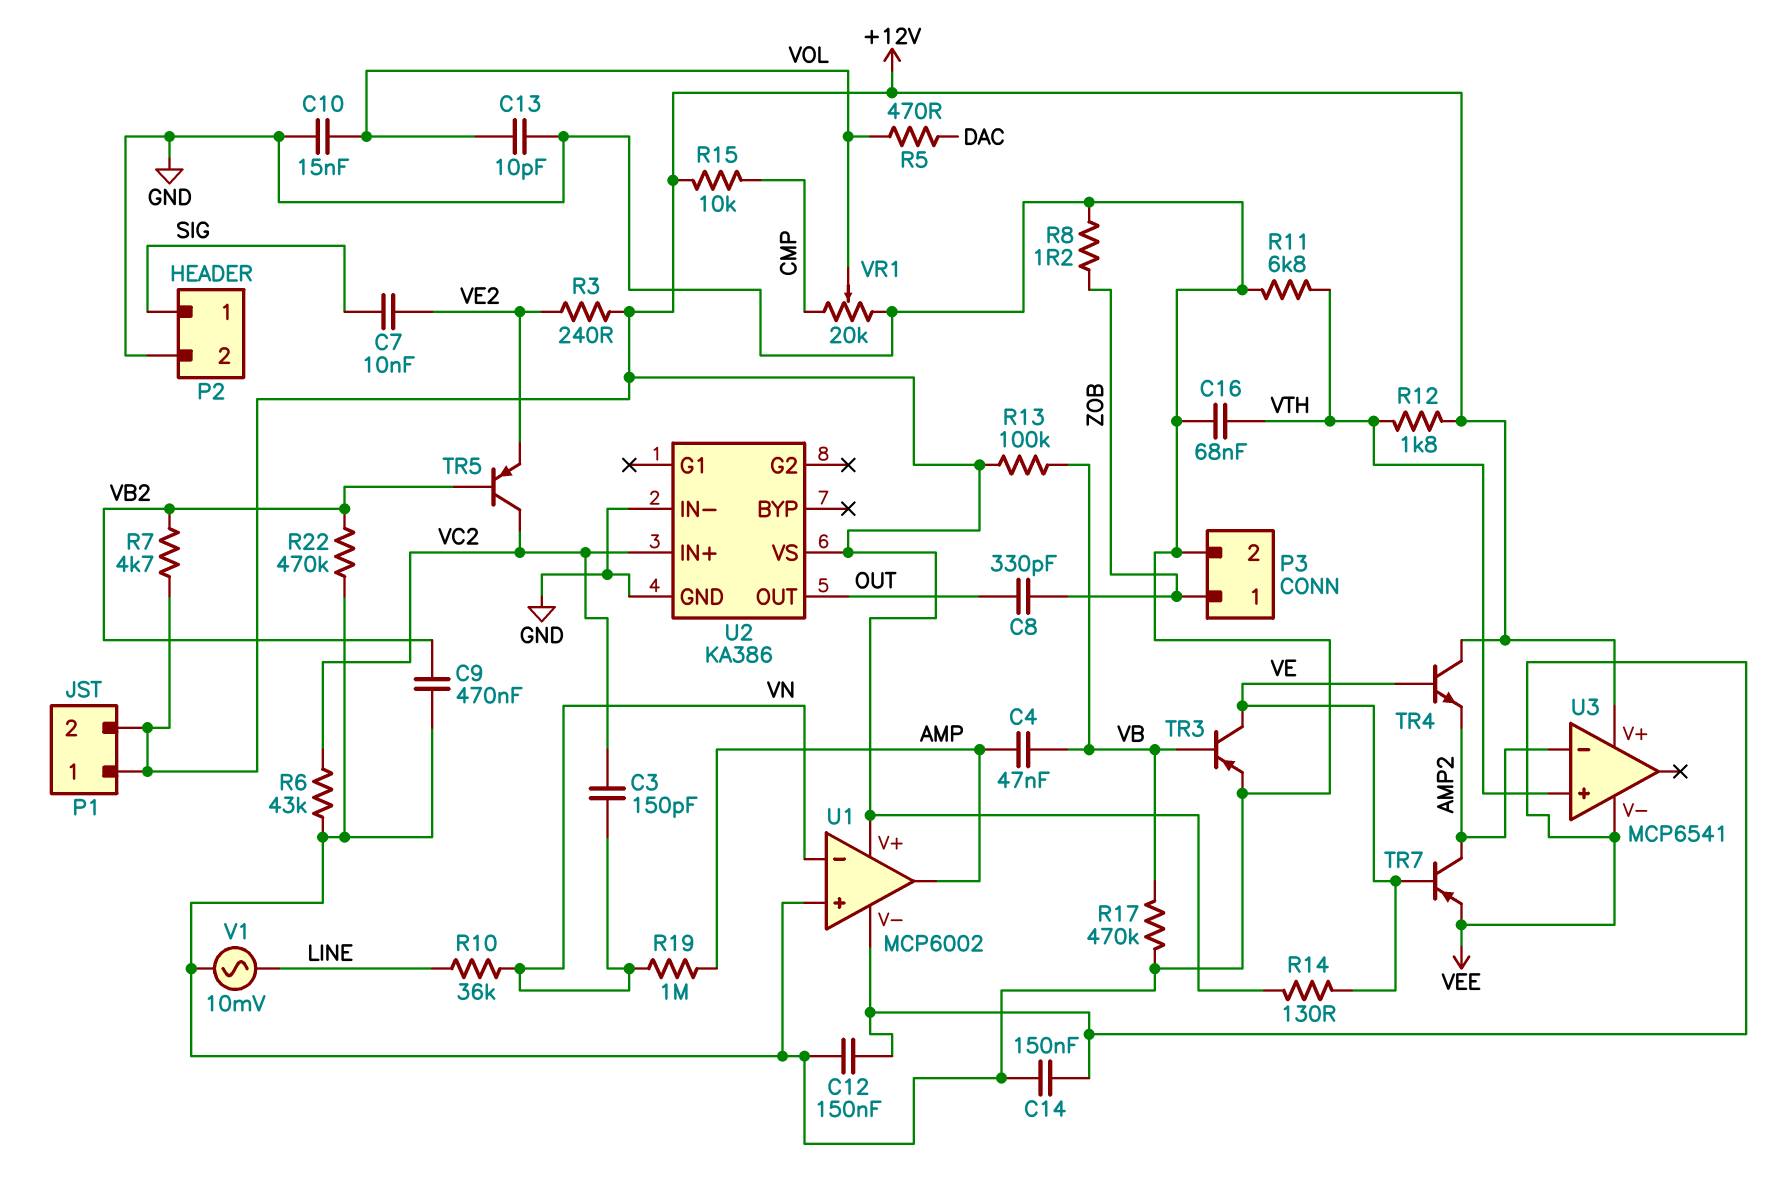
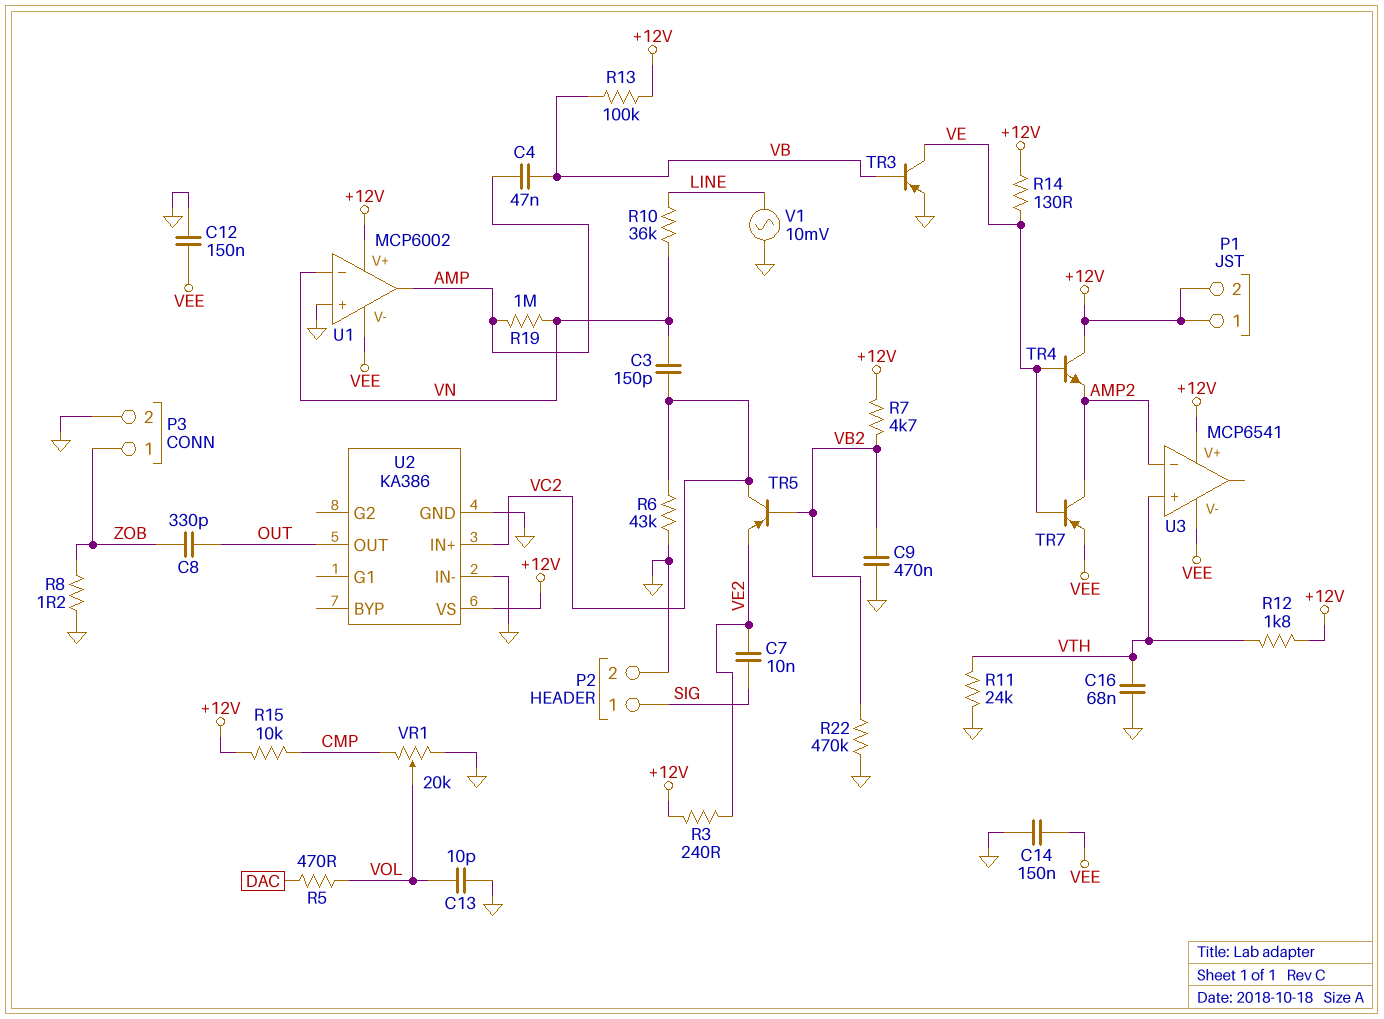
C10: 15nF (GND, VOL) -> none
R11: 6.8k (GND, VTH) -> 24k (GND, VTH)
R17: 470k (GND, VB) -> none

